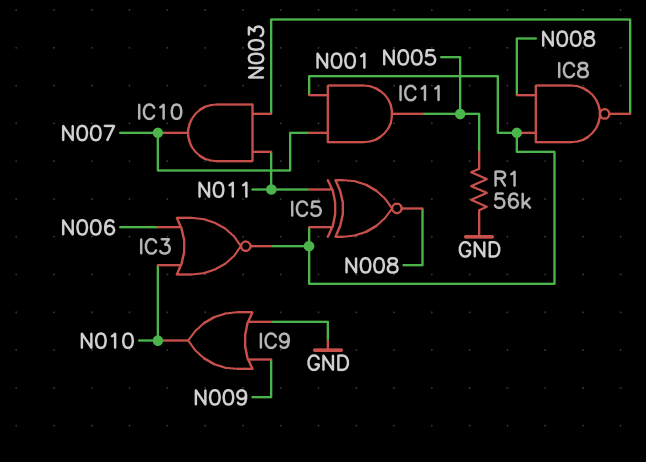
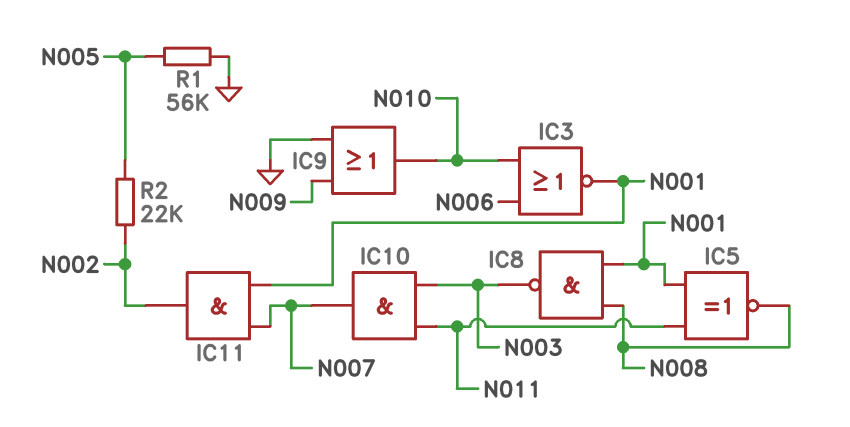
IC11: AND (in N001, in N007, out N005) -> AND (in N001, in N007, out N002)
R2: none -> 22k (N002, N005)

